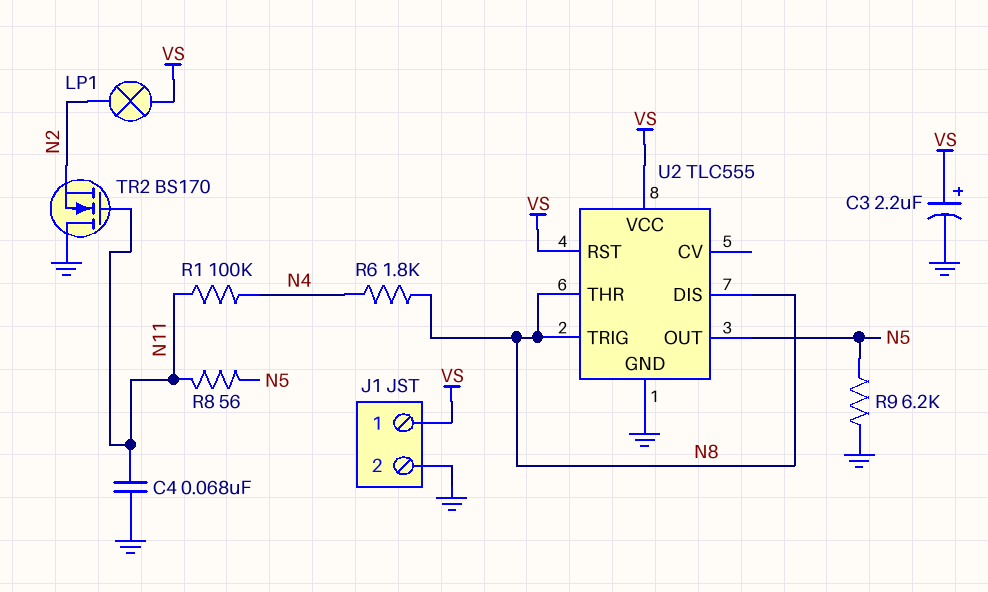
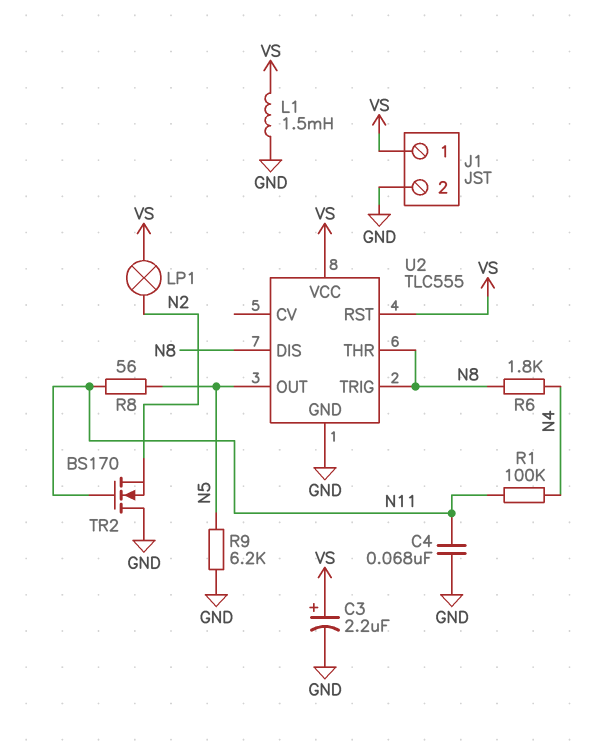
L1: none -> 1.5mH (GND, VS)

